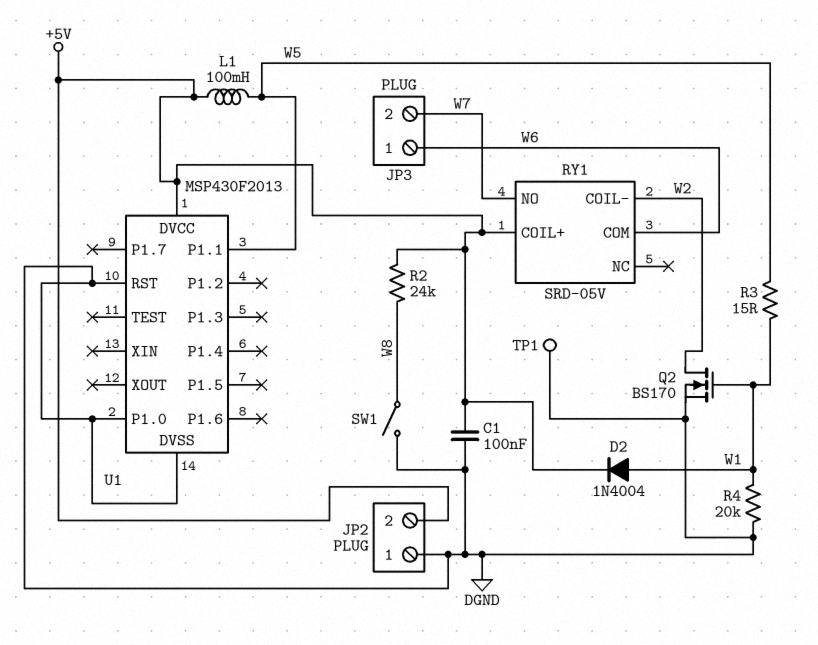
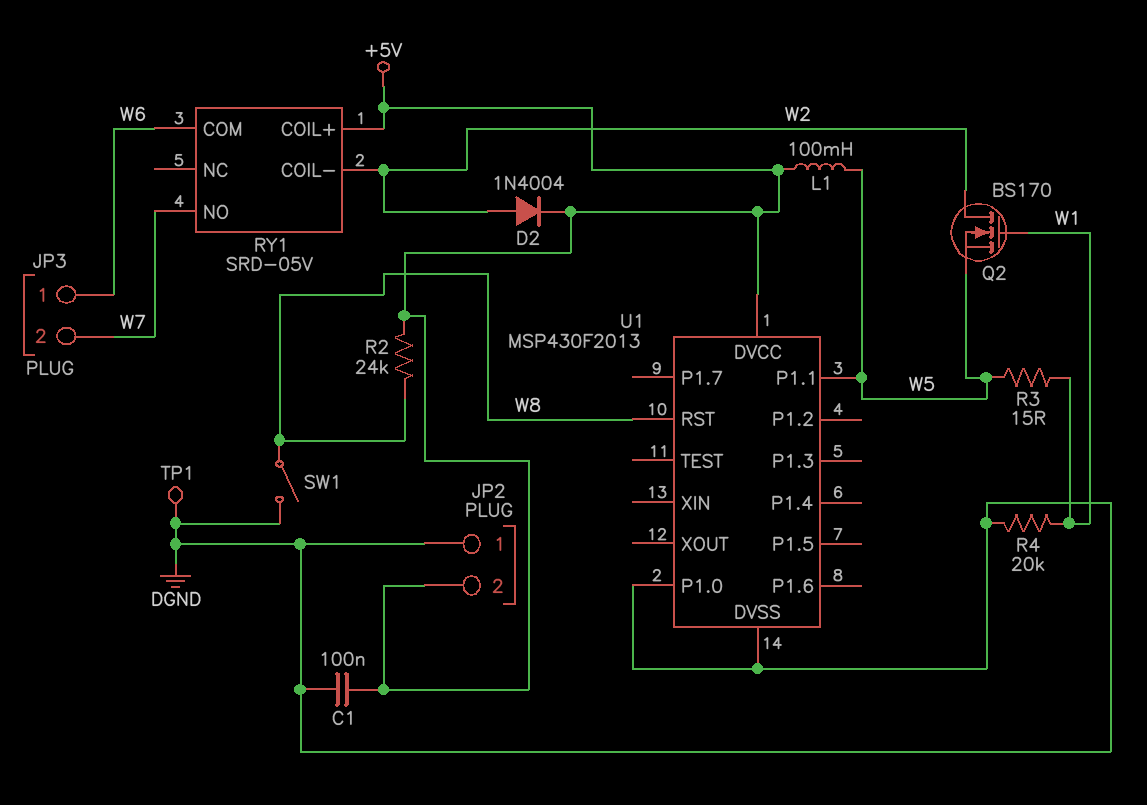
D2: diode 1N4004 (A W1, K +5V) -> diode 1N4004 (A W2, K +5V)
Q2: NMOS BS170 (G W1, D W2, S DGND) -> NMOS BS170 (G W1, D W2, S W5)
U1 pin RST: DGND -> W8

